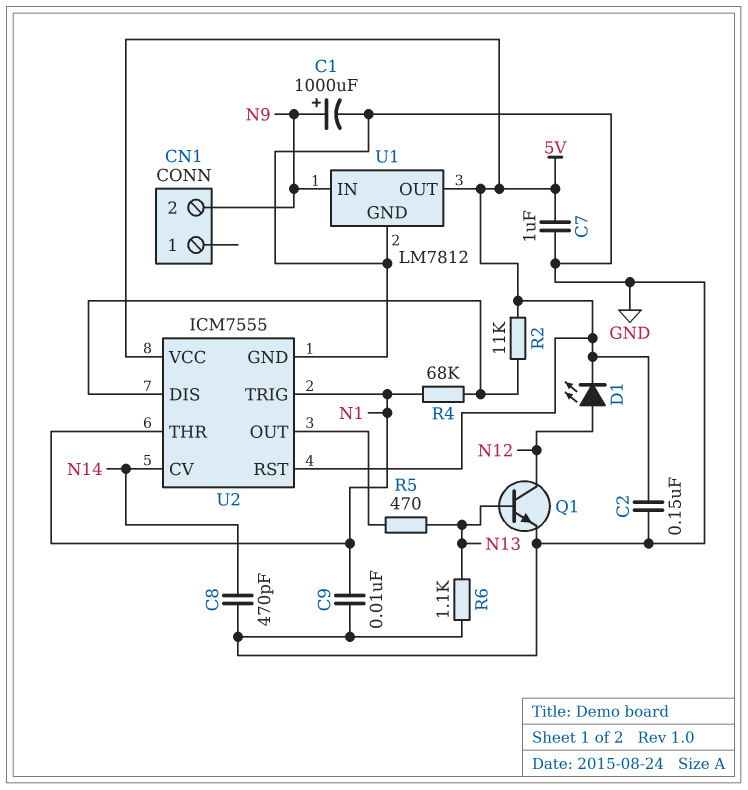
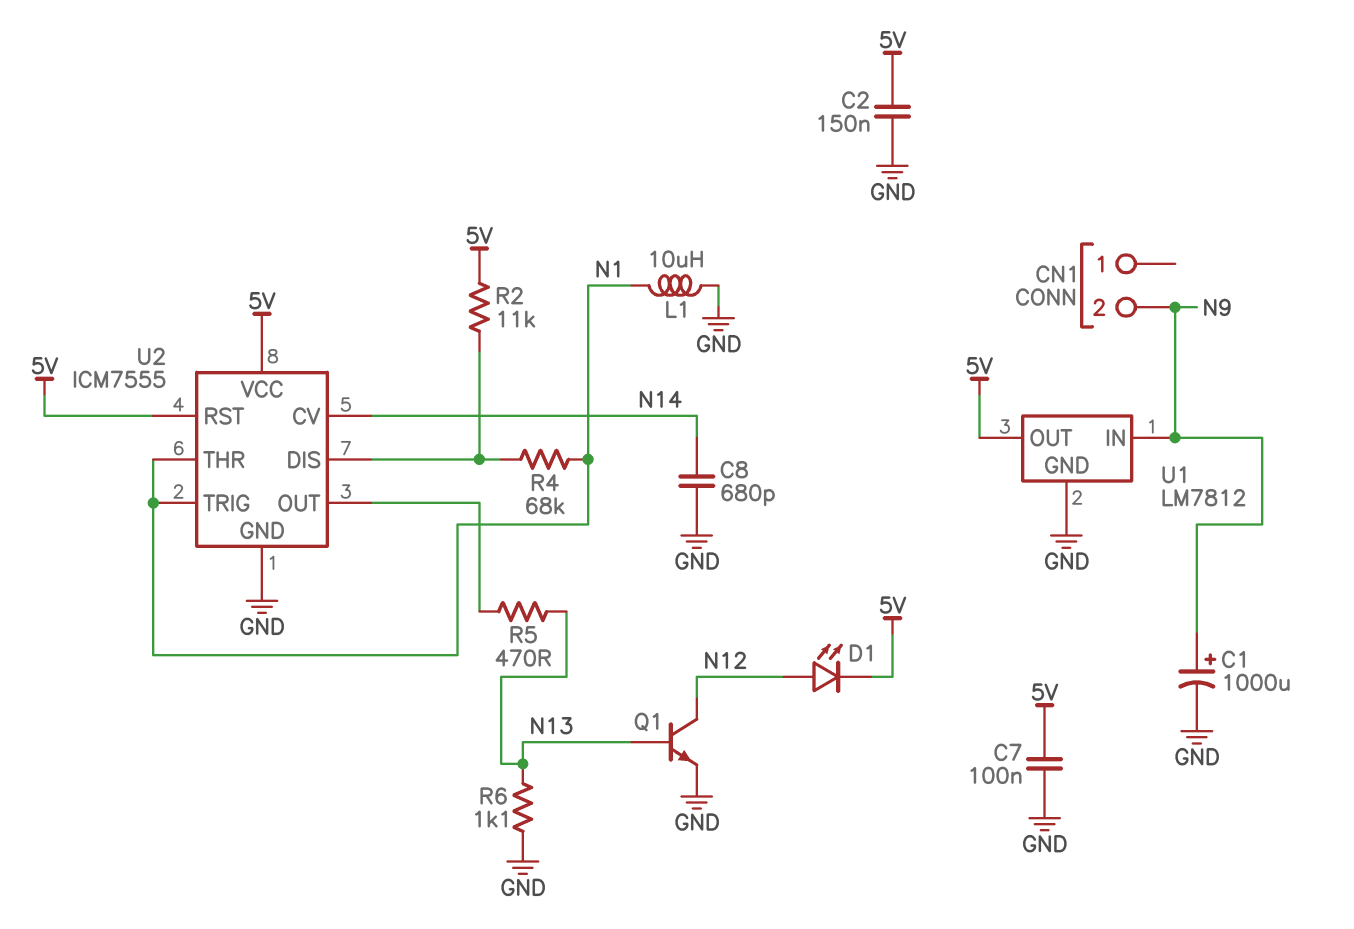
C7: 1uF (5V, GND) -> 100nF (5V, GND)
C8: 470pF (GND, N14) -> 680pF (GND, N14)
C9: 10nF (GND, N1) -> none
L1: none -> 10uH (GND, N1)

